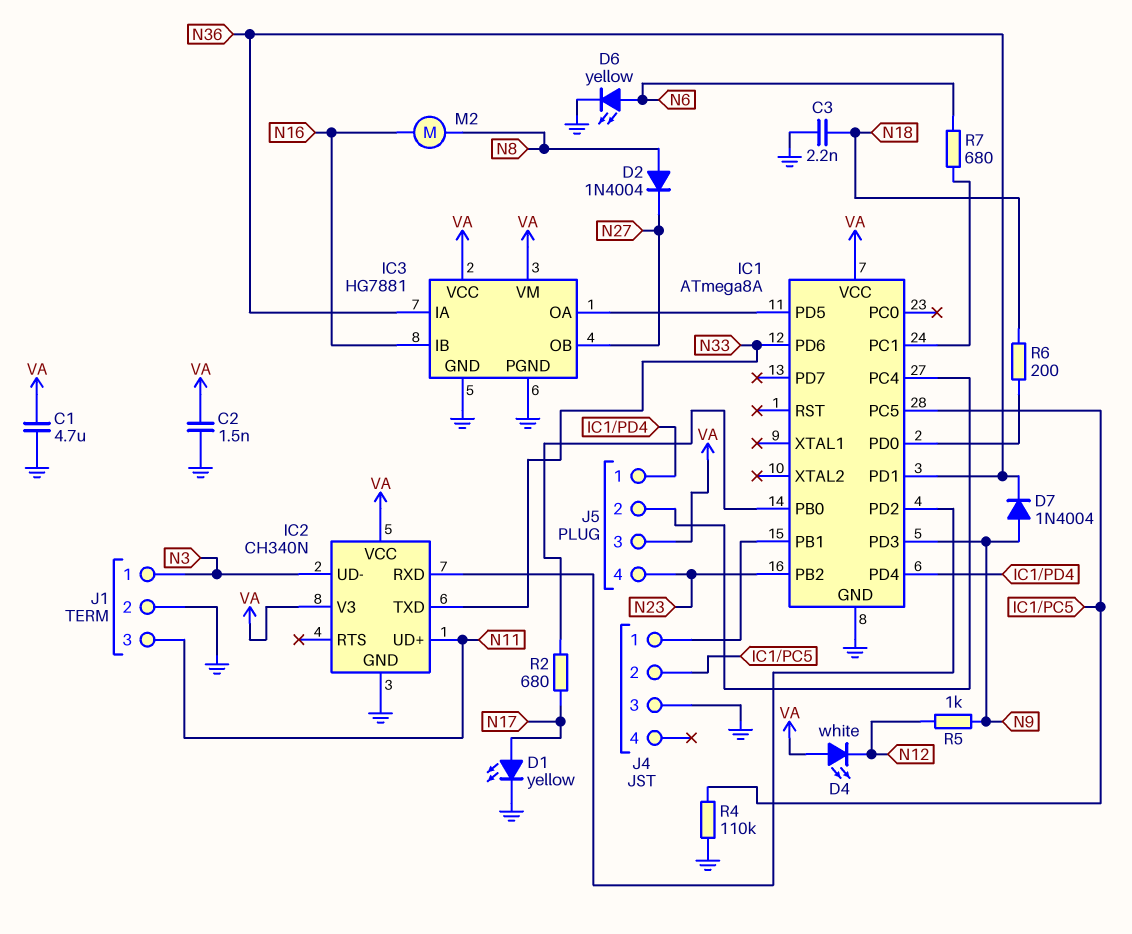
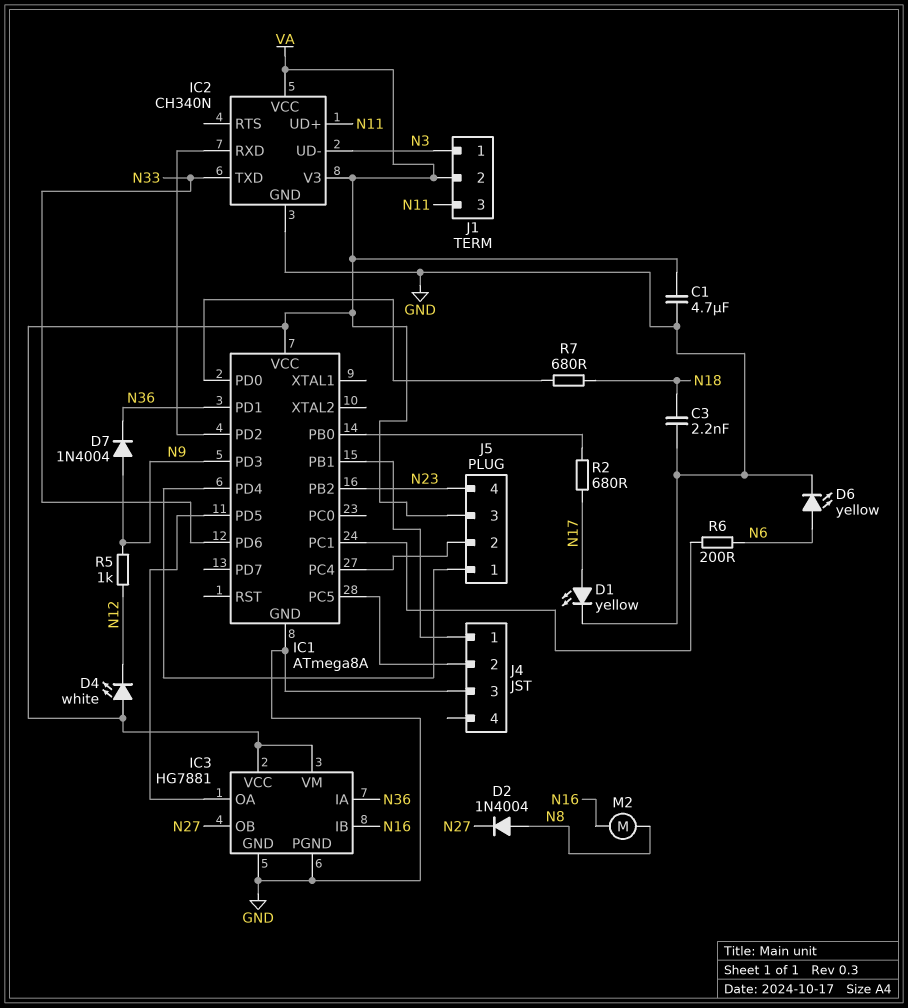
C2: 1.5nF (GND, VA) -> none
J1 pin 2: GND -> VA
R4: 110k (GND, IC1/PC5) -> none
R6: 200 (IC1/PD0, N18) -> 200 (IC1/PC1, N6)
R7: 680 (IC1/PC1, N6) -> 680 (IC1/PD0, N18)

